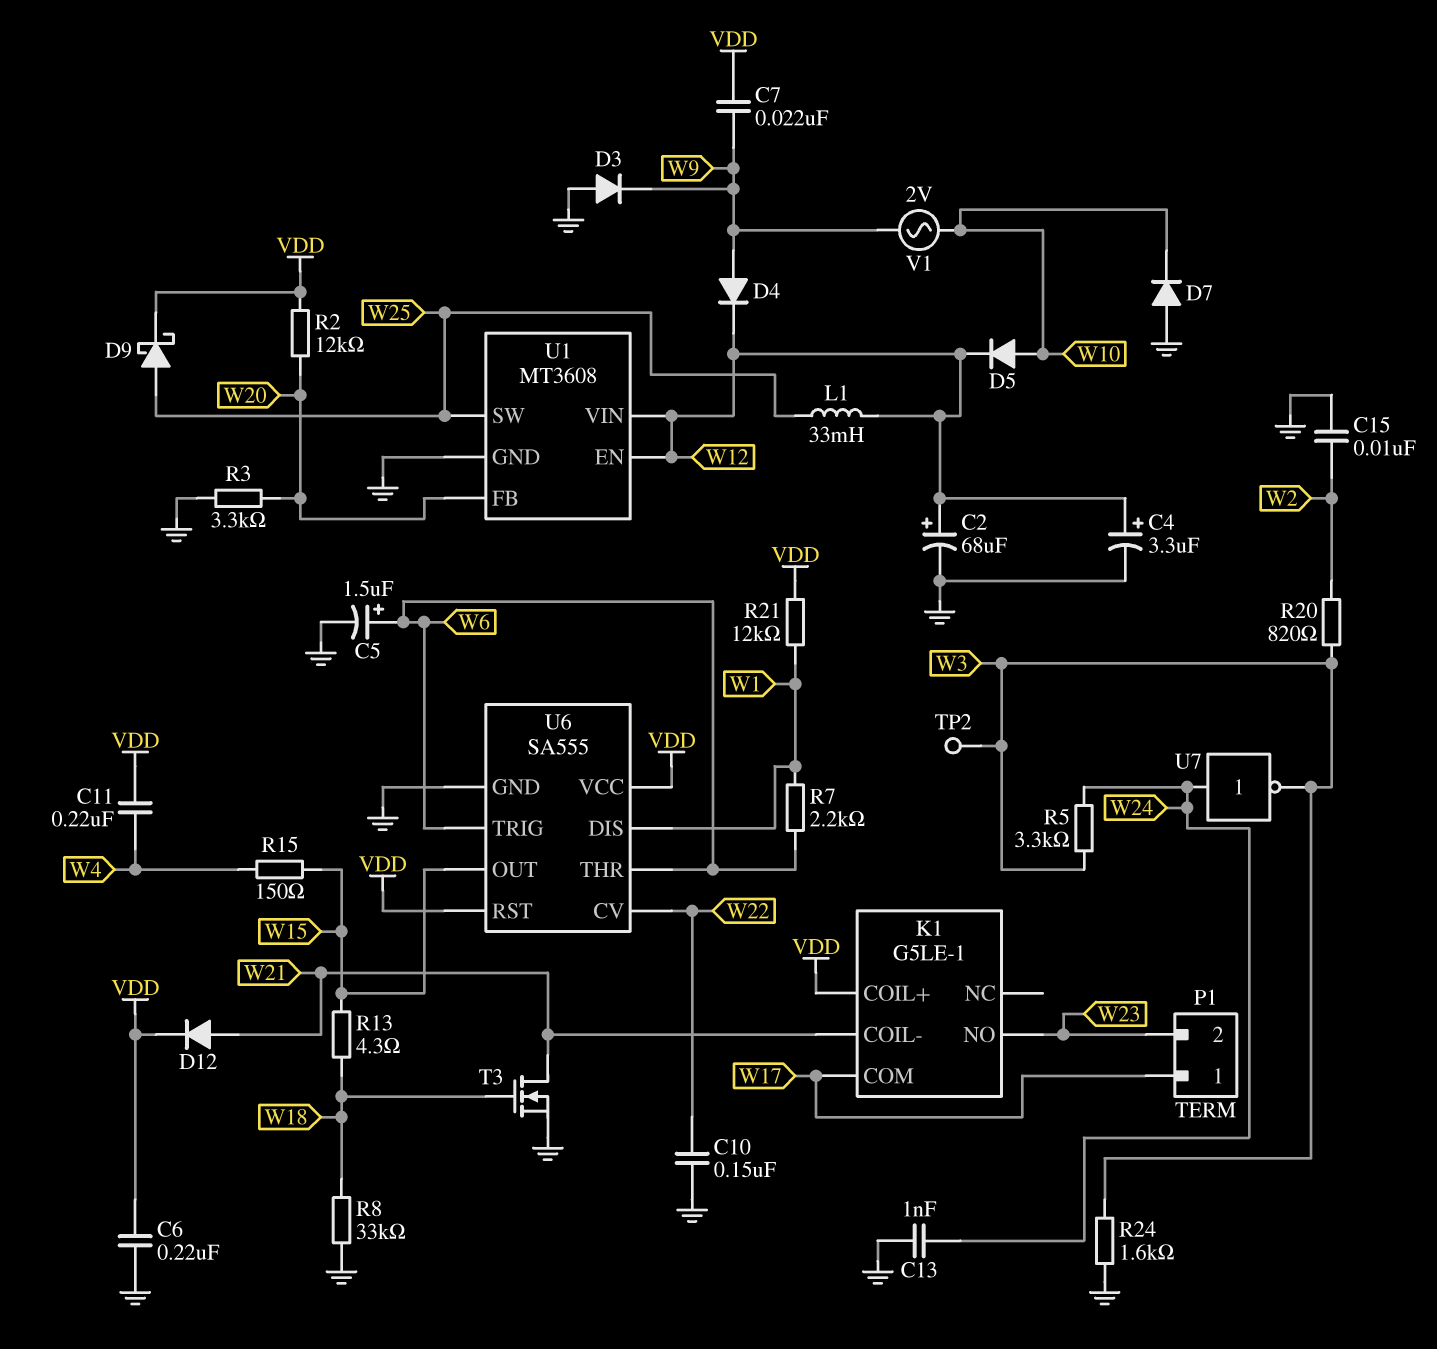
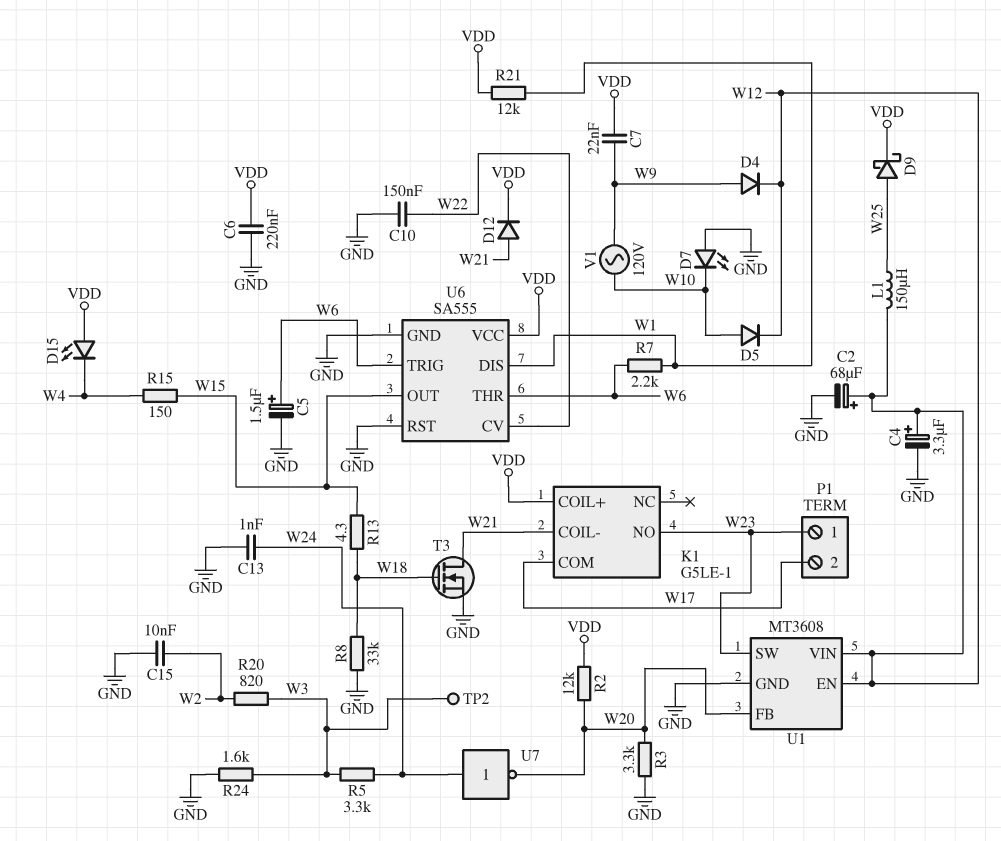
C11: 220nF (VDD, W4) -> none
D3: diode (A GND, K W9) -> none
D7: diode (A GND, K W10) -> LED (A GND, K W10)
D15: none -> LED (A VDD, K W4)
L1: 33mH (W12, W25) -> 150uH (W12, W25)
P1 pin 1: W17 -> W23
P1 pin 2: W23 -> W17
U1 pin SW: W25 -> W23
U6 pin RST: VDD -> GND
U7: NOT (in W24, out W3) -> NOT (in W24, out W20)
V1: AC 2V (W9, W10) -> AC 120V (W9, W10)

